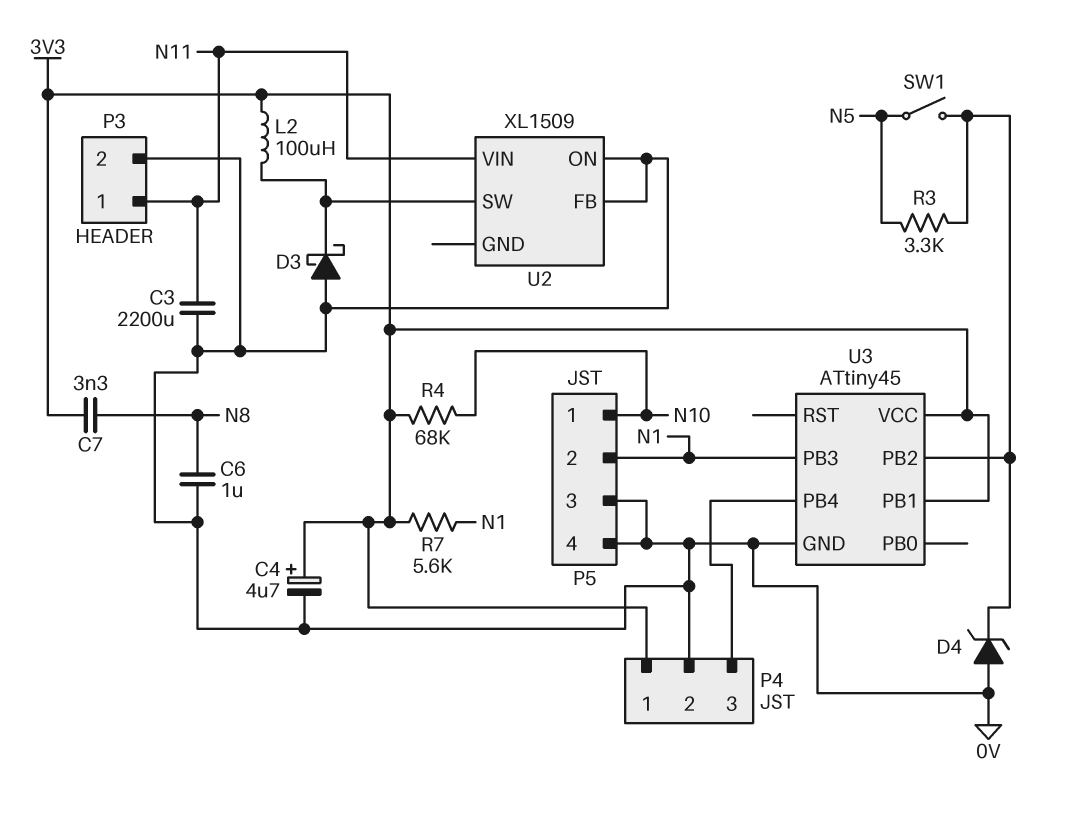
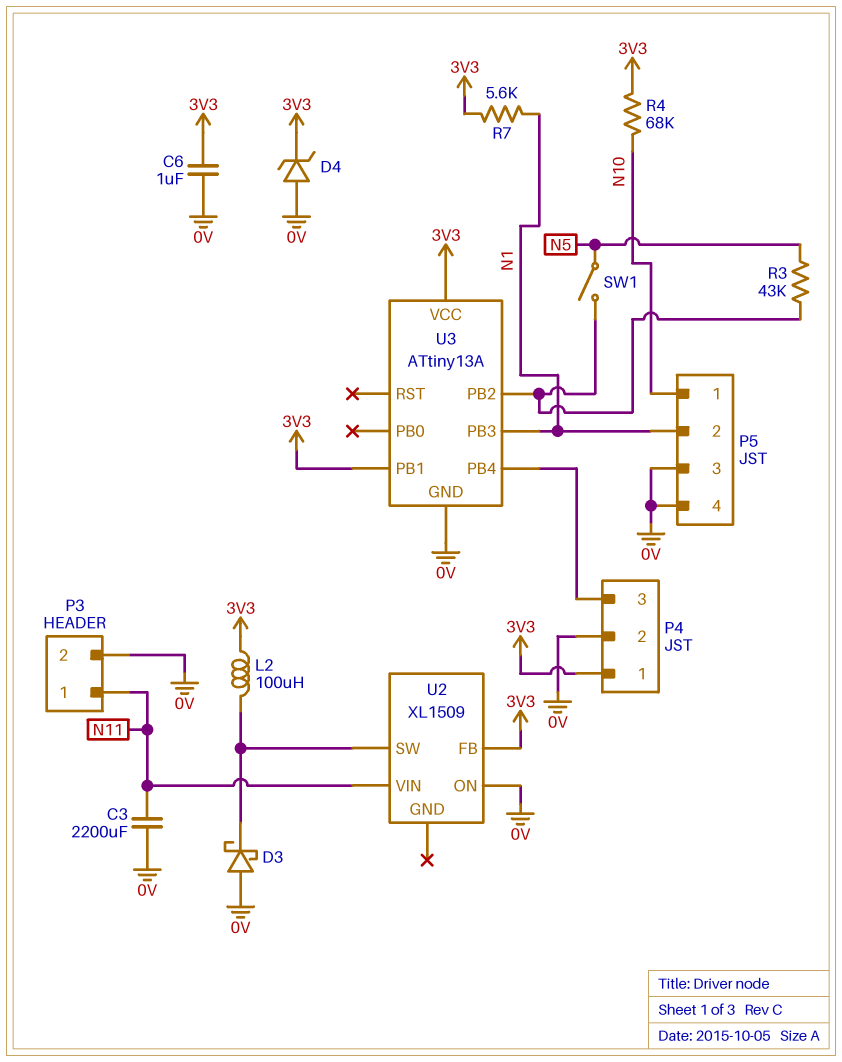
C4: 4.7uF (plus 3V3, minus 0V) -> none
C6: 1uF (0V, N8) -> 1uF (0V, 3V3)
C7: 3.3nF (3V3, N8) -> none
D4: zener (A 0V, K U3/PB2) -> zener (A 0V, K 3V3)
R3: 3.3k (N5, U3/PB2) -> 43k (N5, U3/PB2)
U2 pin FB: 0V -> 3V3
U3: ATtiny45 -> ATtiny13A

